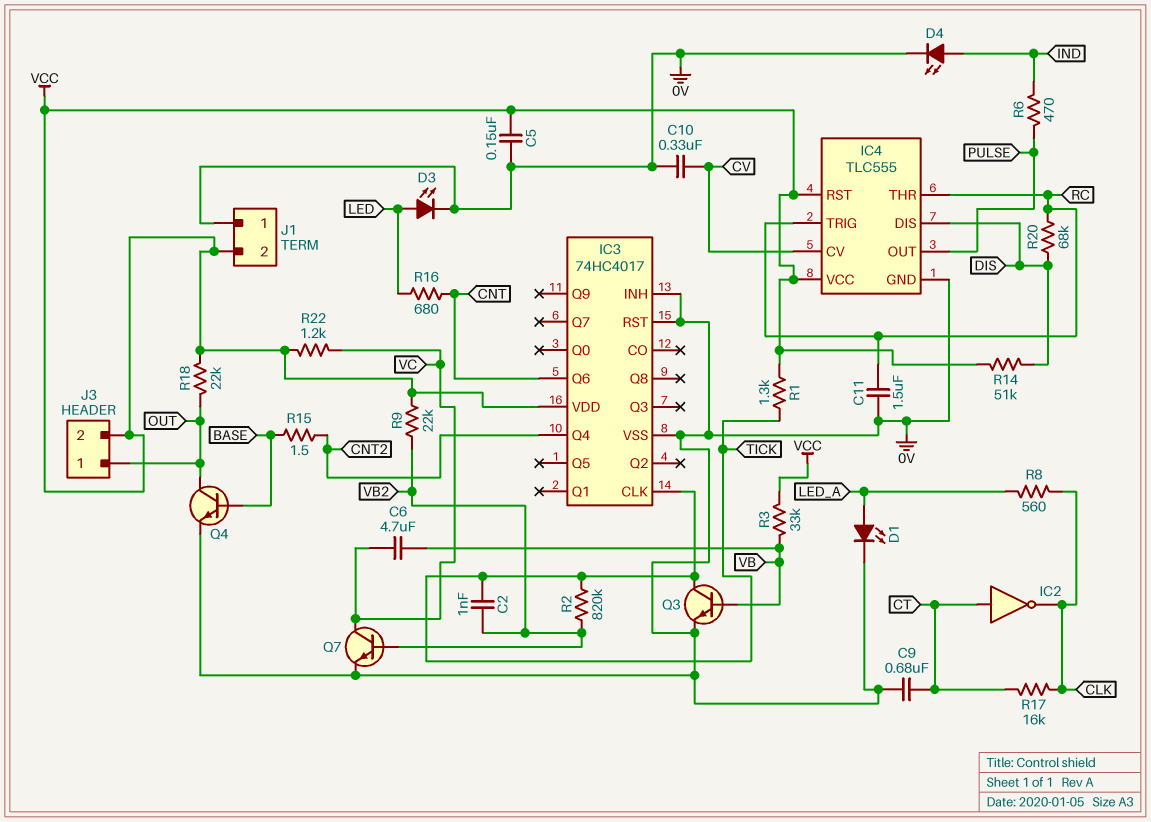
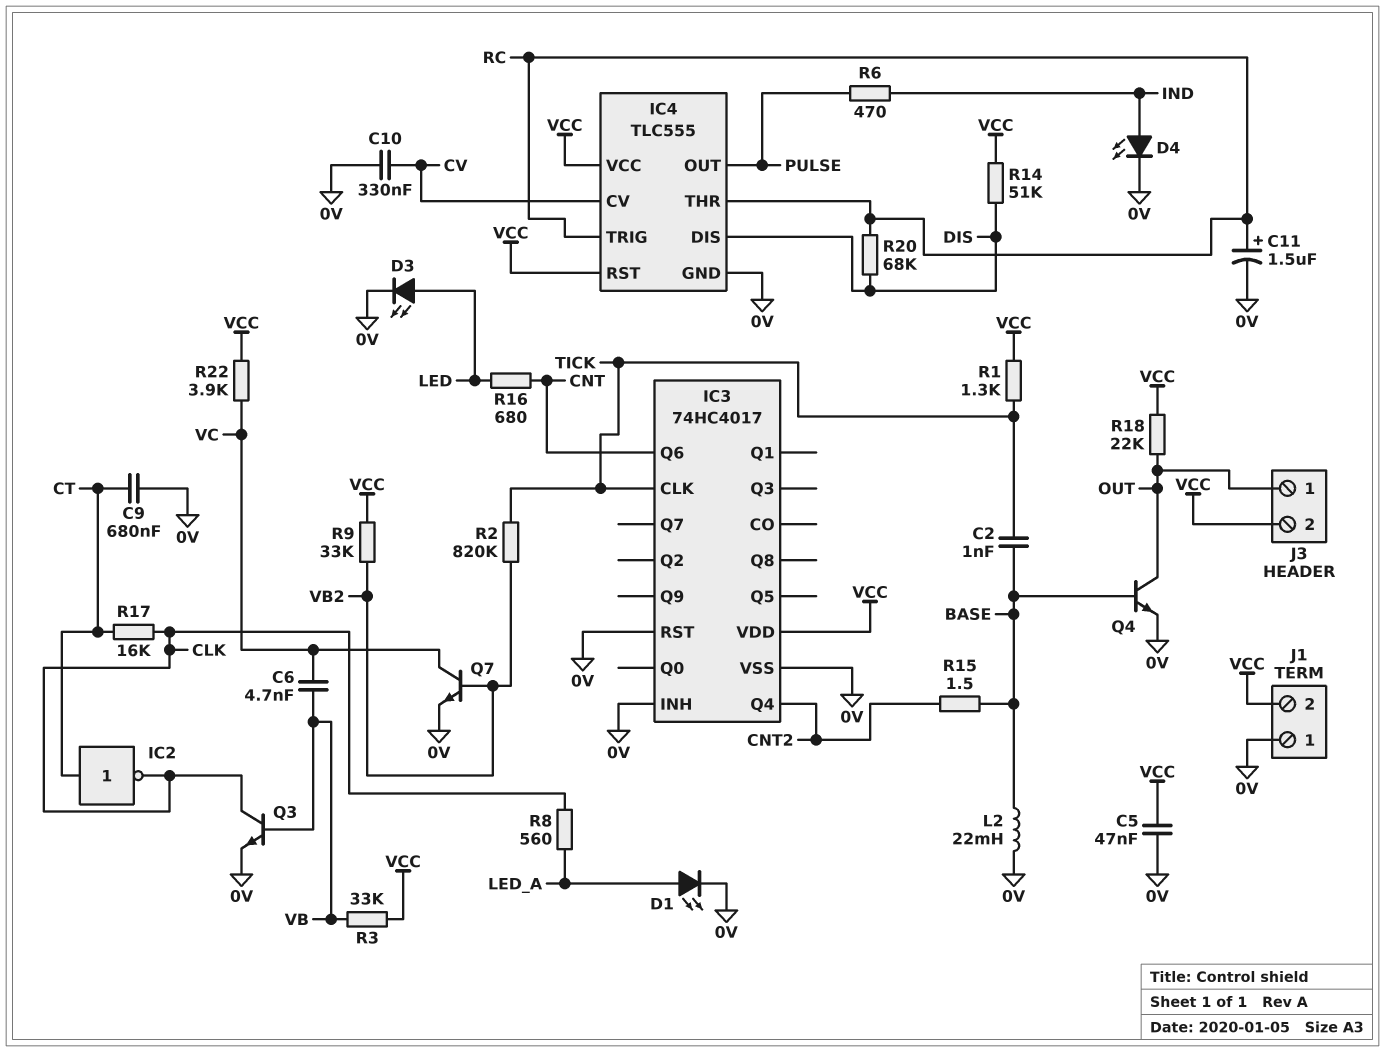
C2: 1nF (TICK, VB2) -> 1nF (BASE, TICK)
C5: 150nF (0V, VCC) -> 47nF (0V, VCC)
C6: 4.7uF (VB, VC) -> 4.7nF (VB, VC)
C11: 1.5uF (0V, RC) -> 1.5uF (plus RC, minus 0V)
L2: none -> 22mH (0V, BASE)
Q3: NPN (B VB, C TICK, E 0V) -> NPN (B VB, C CLK, E 0V)
R9: 22k (VB2, VCC) -> 33k (VB2, VCC)
R22: 1.2k (VC, VCC) -> 3.9k (VC, VCC)

